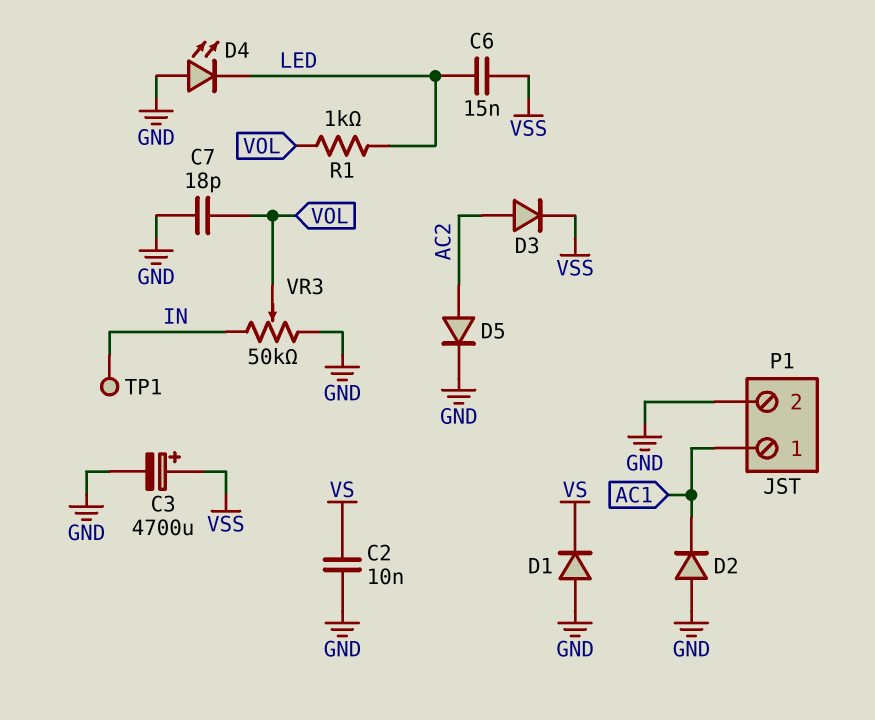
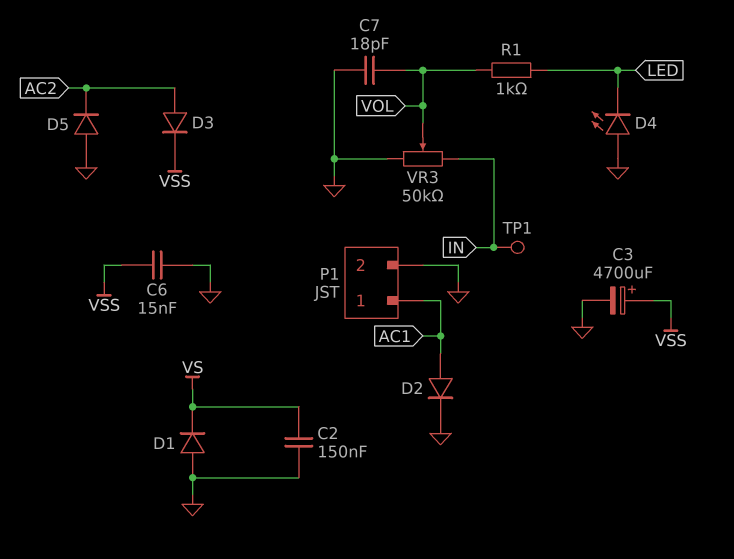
C2: 10nF (GND, VS) -> 150nF (GND, VS)
C6: 15nF (LED, VSS) -> 15nF (GND, VSS)
D2: diode (A GND, K AC1) -> diode (A AC1, K GND)
D5: diode (A AC2, K GND) -> diode (A GND, K AC2)

